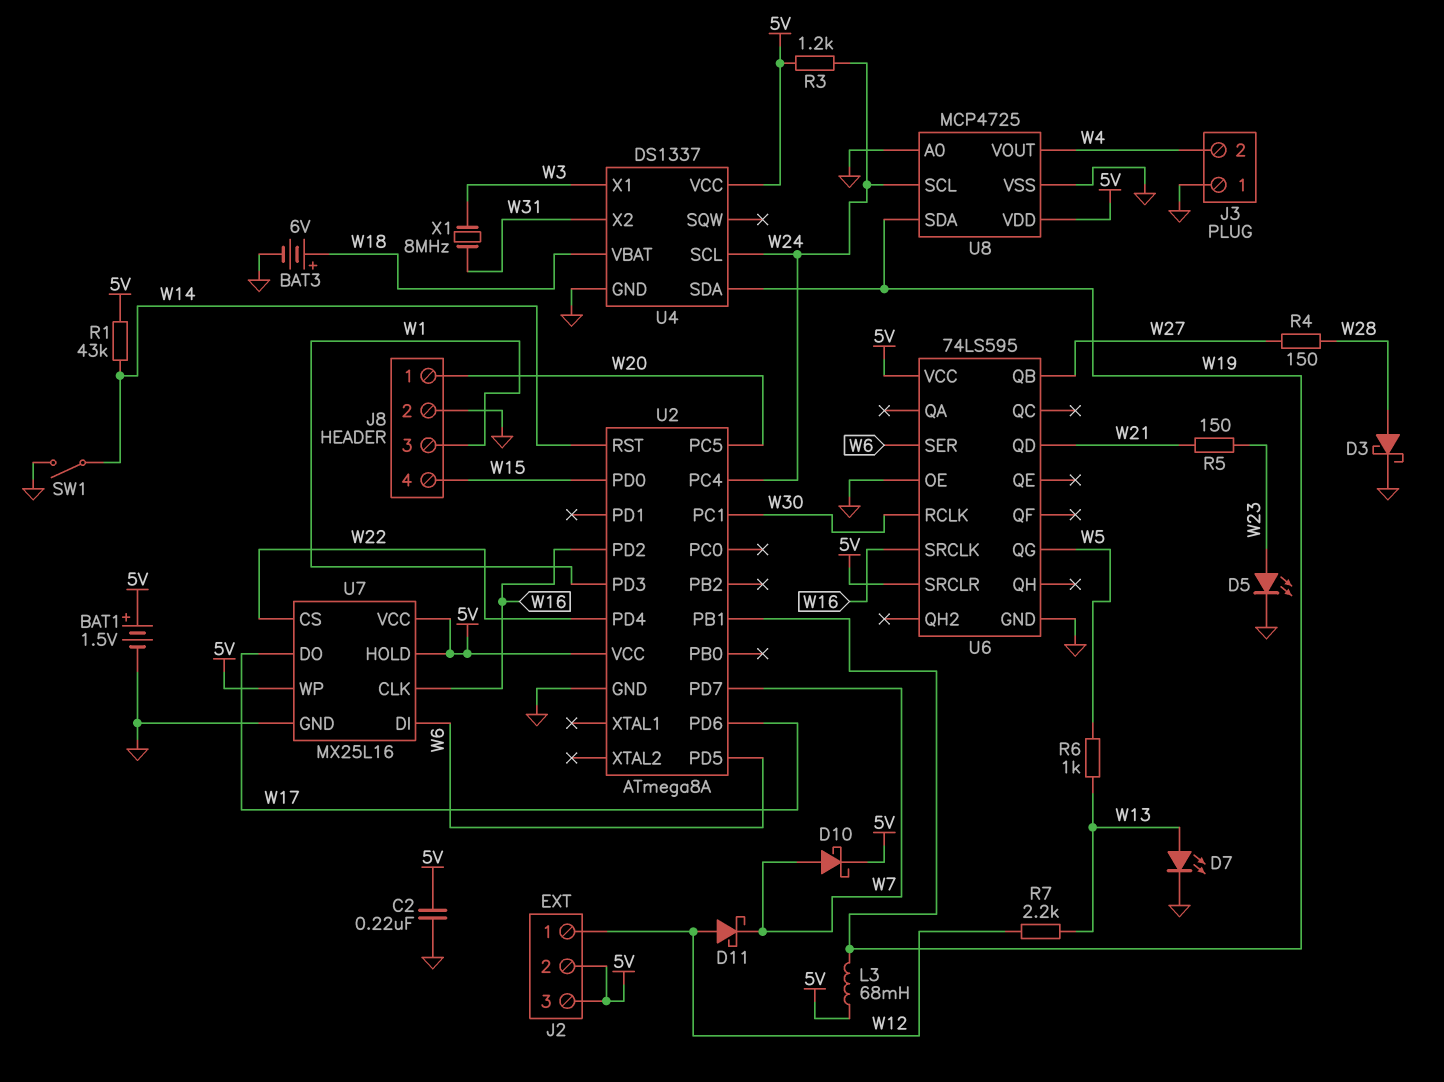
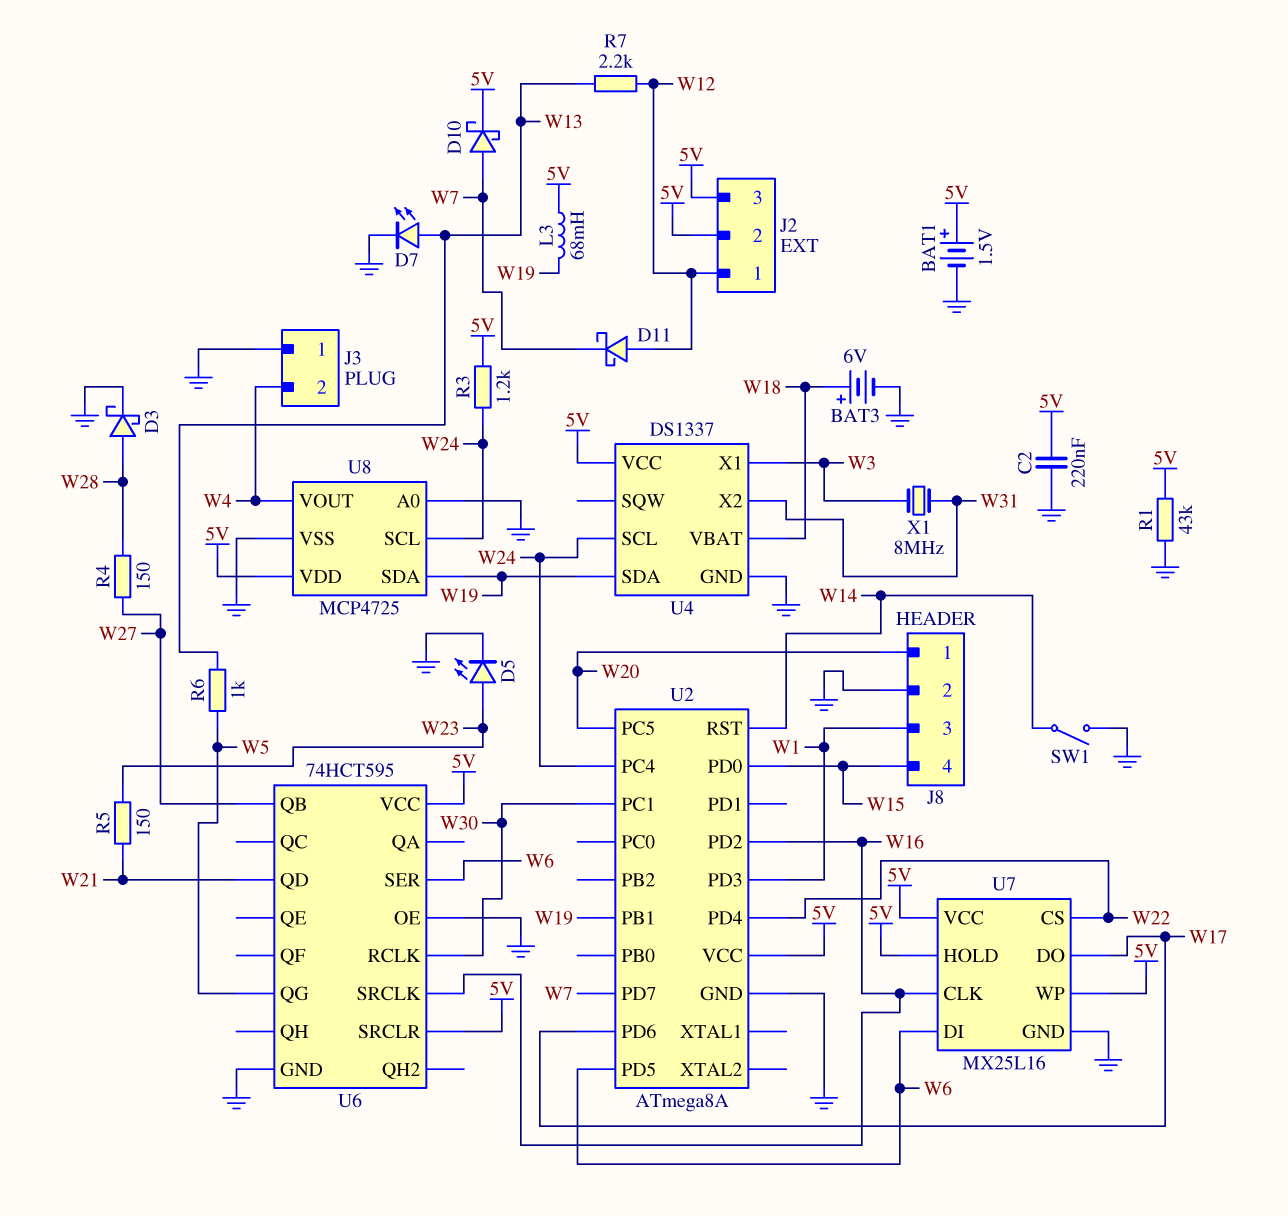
R1: 43k (5V, W14) -> 43k (5V, GND)
U6: 74LS595 -> 74HCT595

